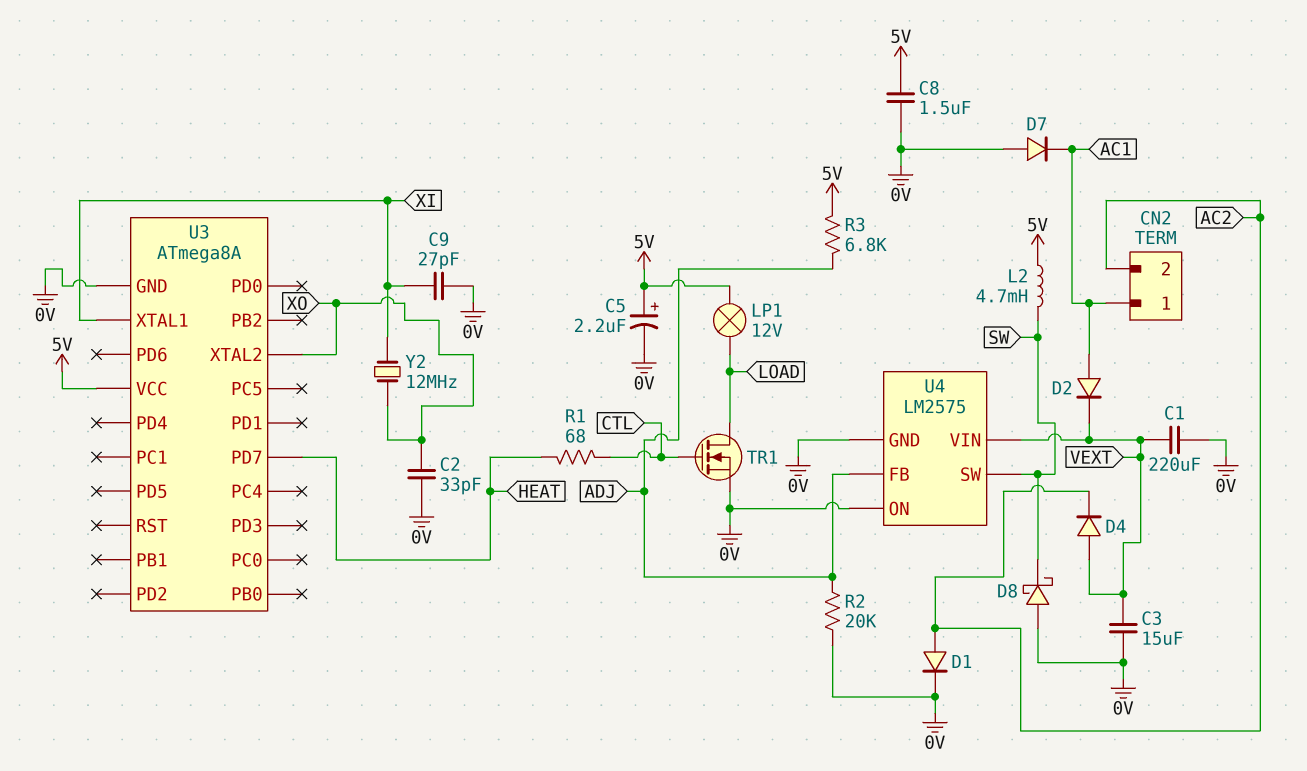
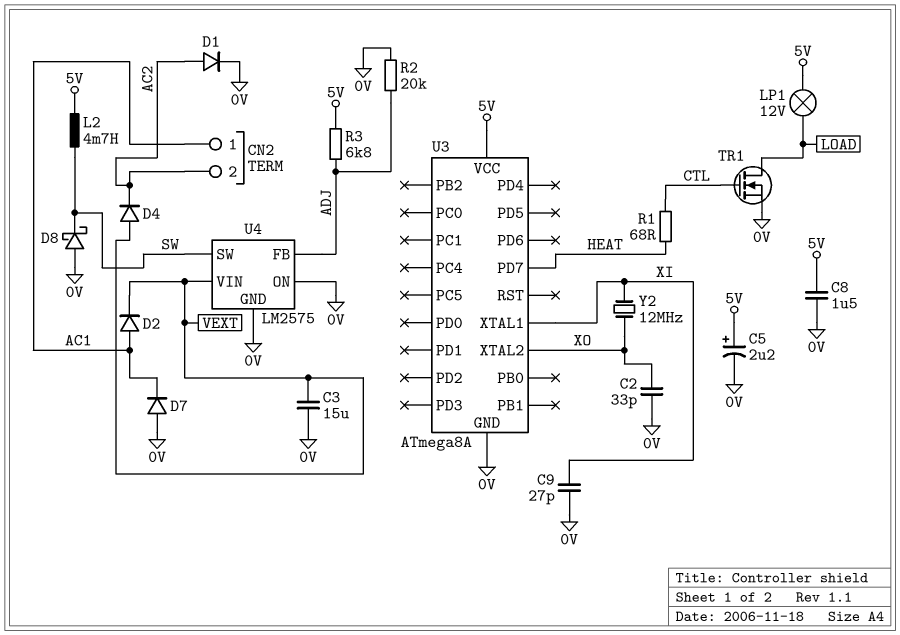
C1: 220uF (0V, VEXT) -> none

